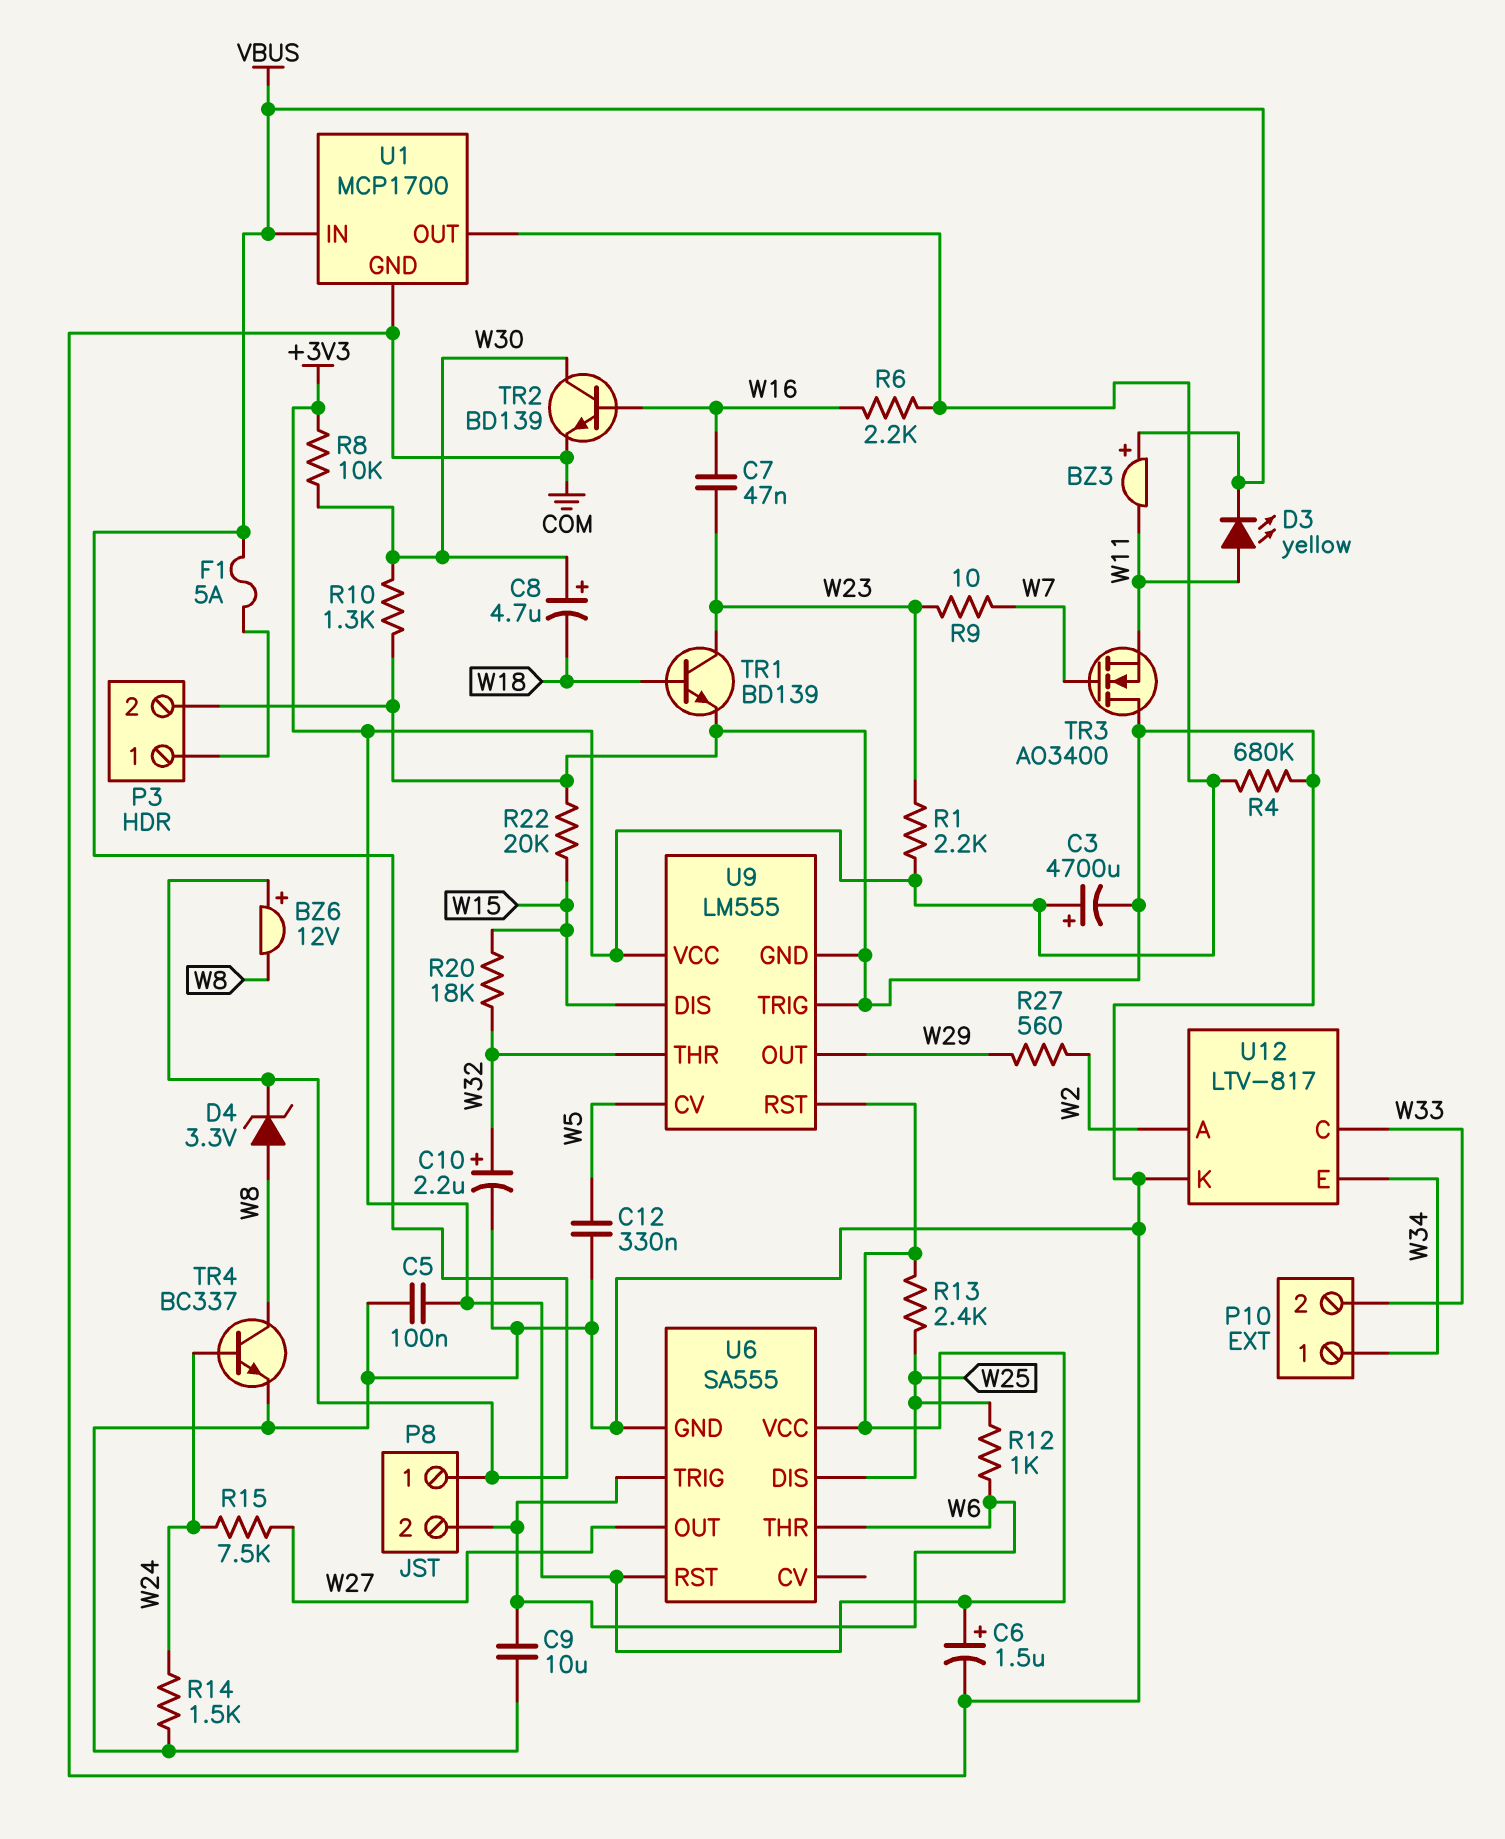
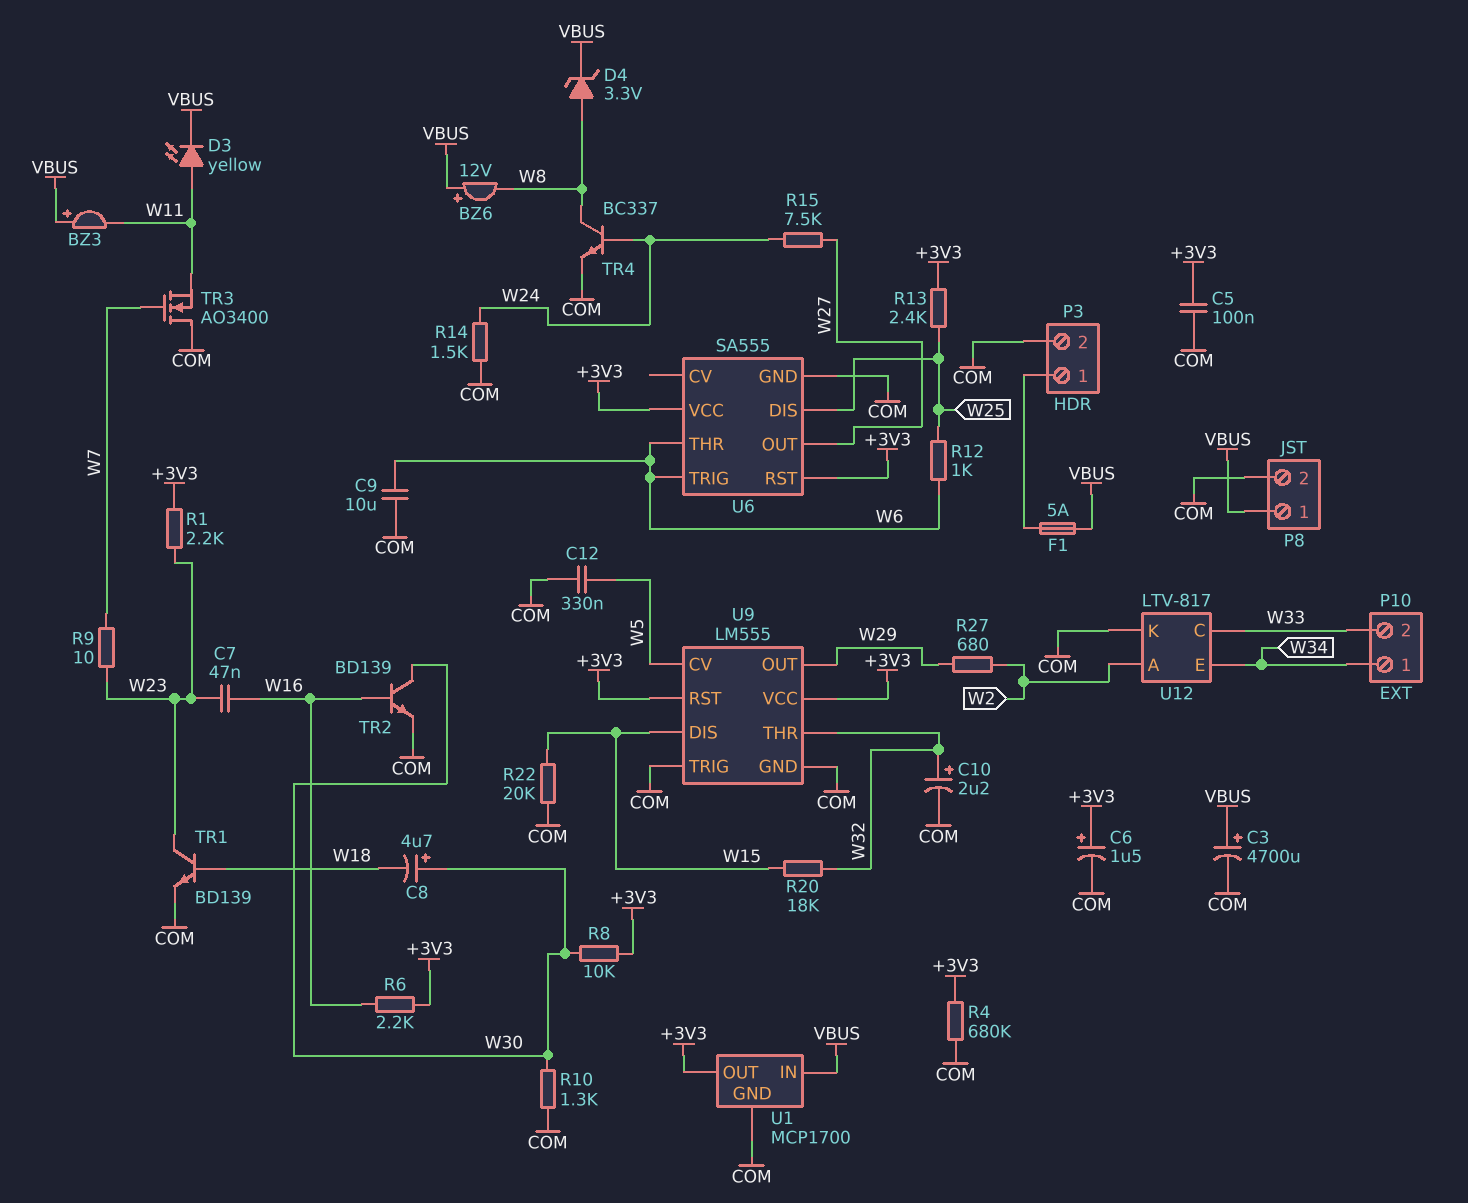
C3: 4700uF (plus +3V3, minus COM) -> 4700uF (plus VBUS, minus COM)
P8 pin 2: W6 -> COM
R27: 560 (W2, W29) -> 680 (W2, W29)

